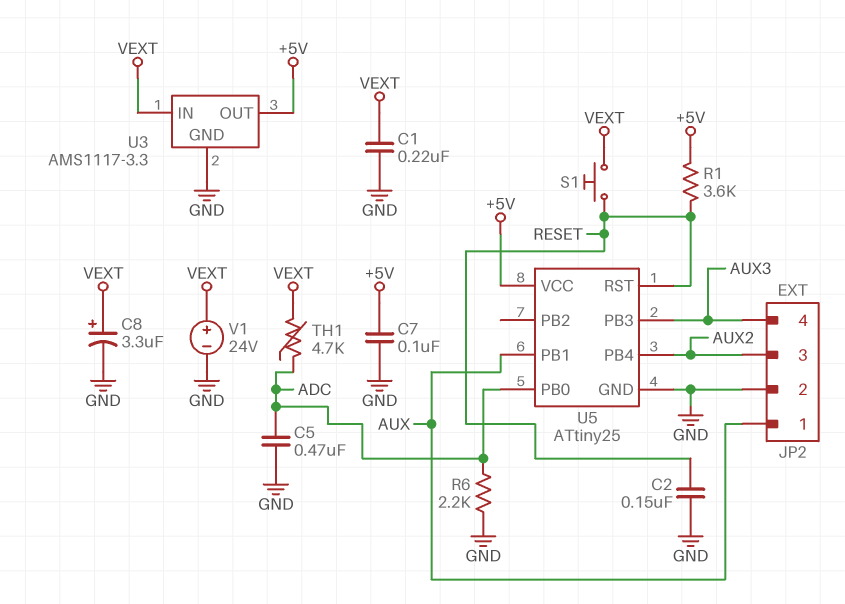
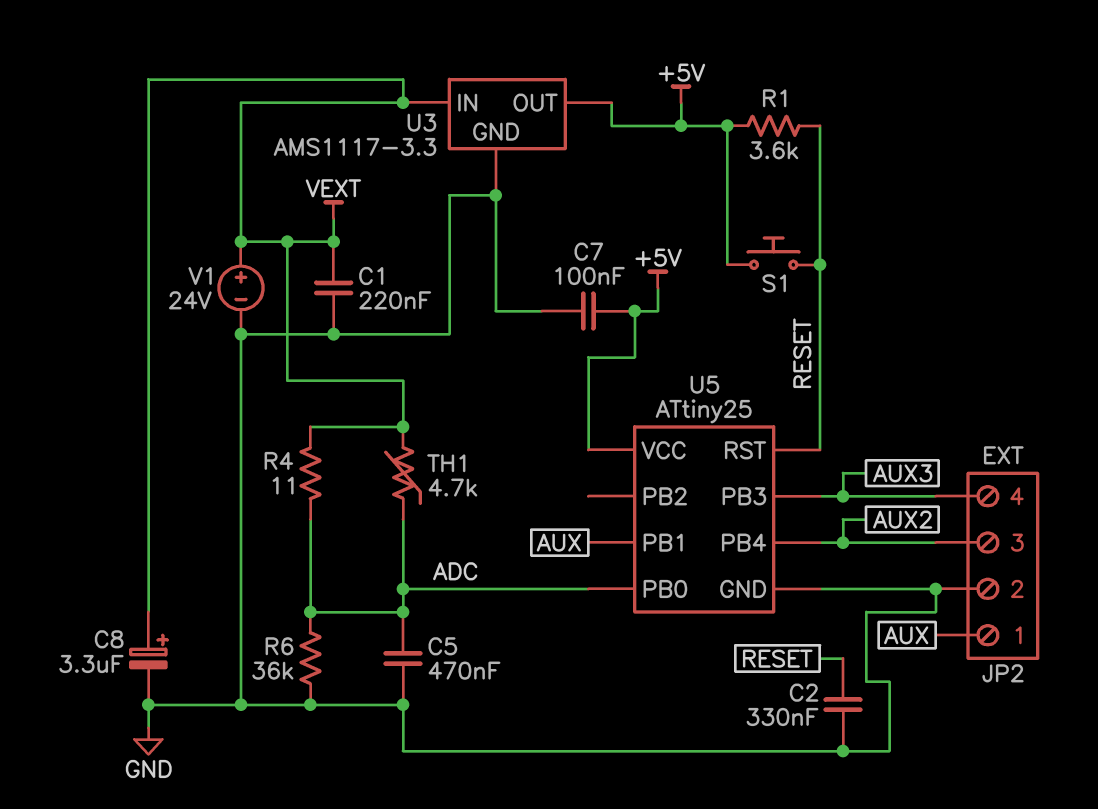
C2: 150nF (GND, RESET) -> 330nF (GND, RESET)
R4: none -> 11 (ADC, VEXT)
R6: 2.2k (ADC, GND) -> 36k (ADC, GND)
S1: button (RESET, VEXT) -> button (+5V, RESET)

